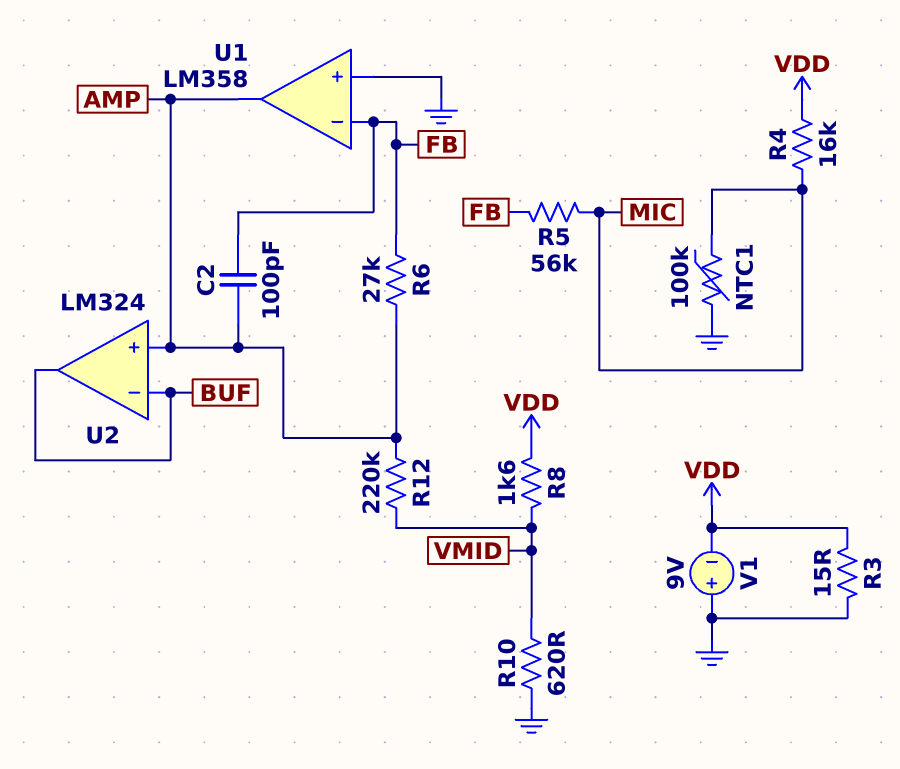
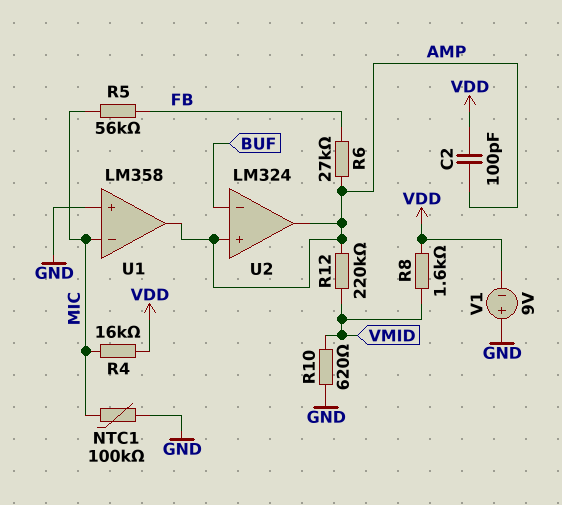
C2: 100pF (AMP, FB) -> 100pF (AMP, VDD)
R3: 15 (GND, VDD) -> none
U1 pin in-: FB -> MIC
U2 pin out: BUF -> AMP

